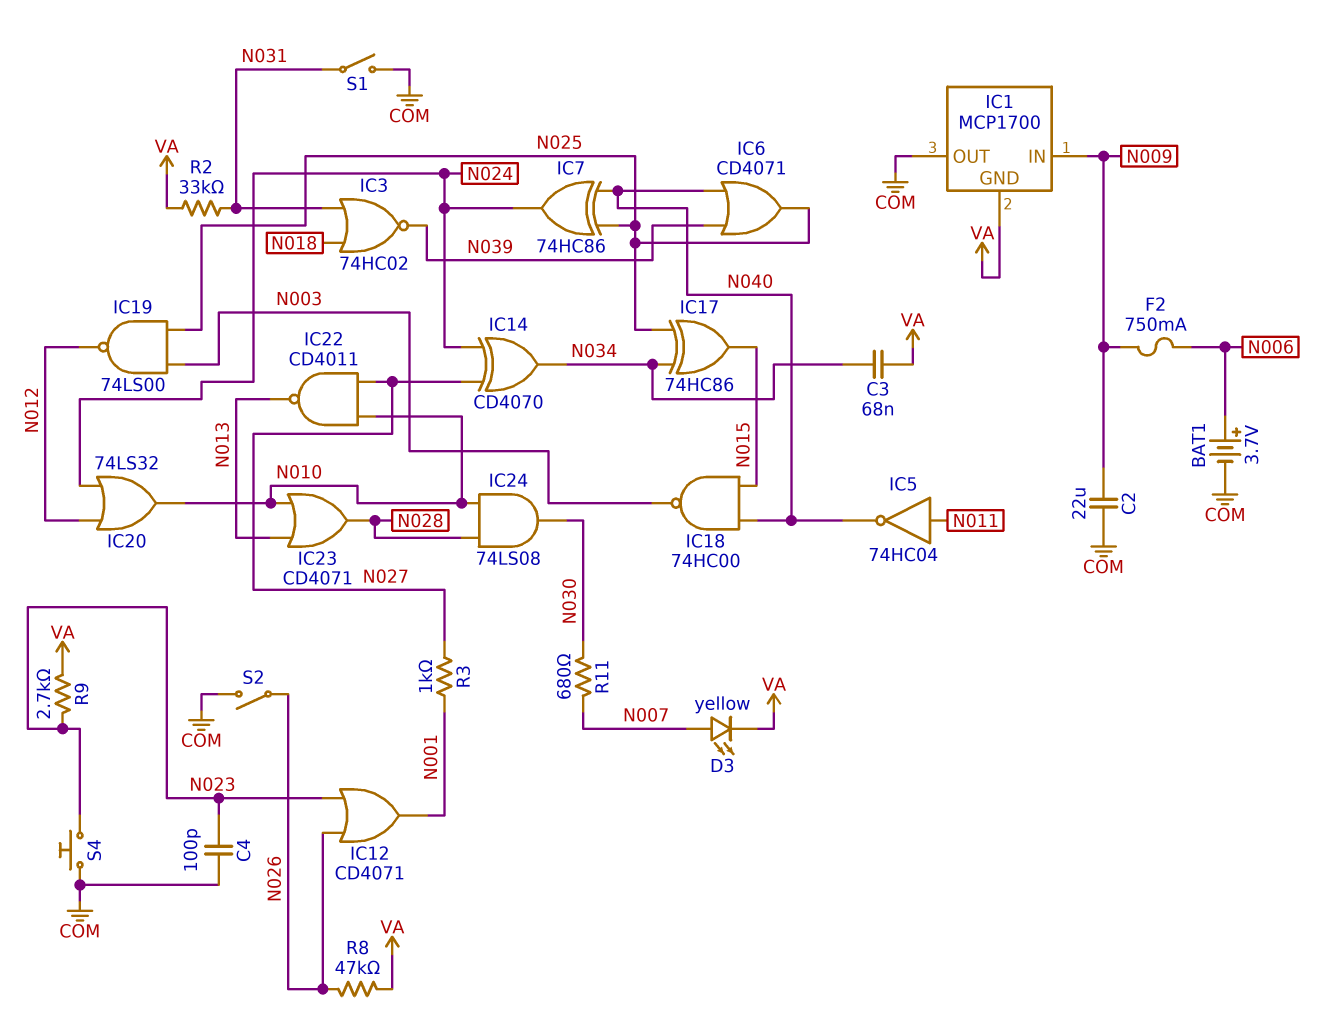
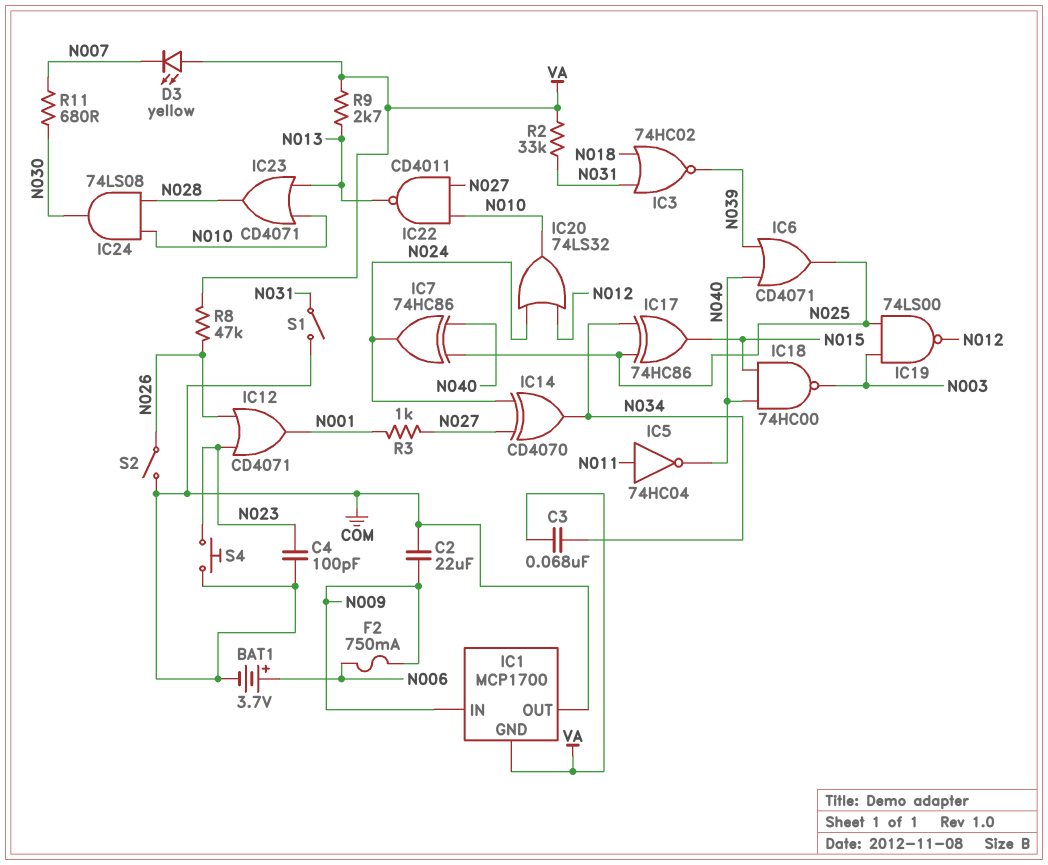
D3: LED yellow (A N007, K VA) -> LED yellow (A VA, K N007)
R9: 2.7k (N023, VA) -> 2.7k (N013, VA)

